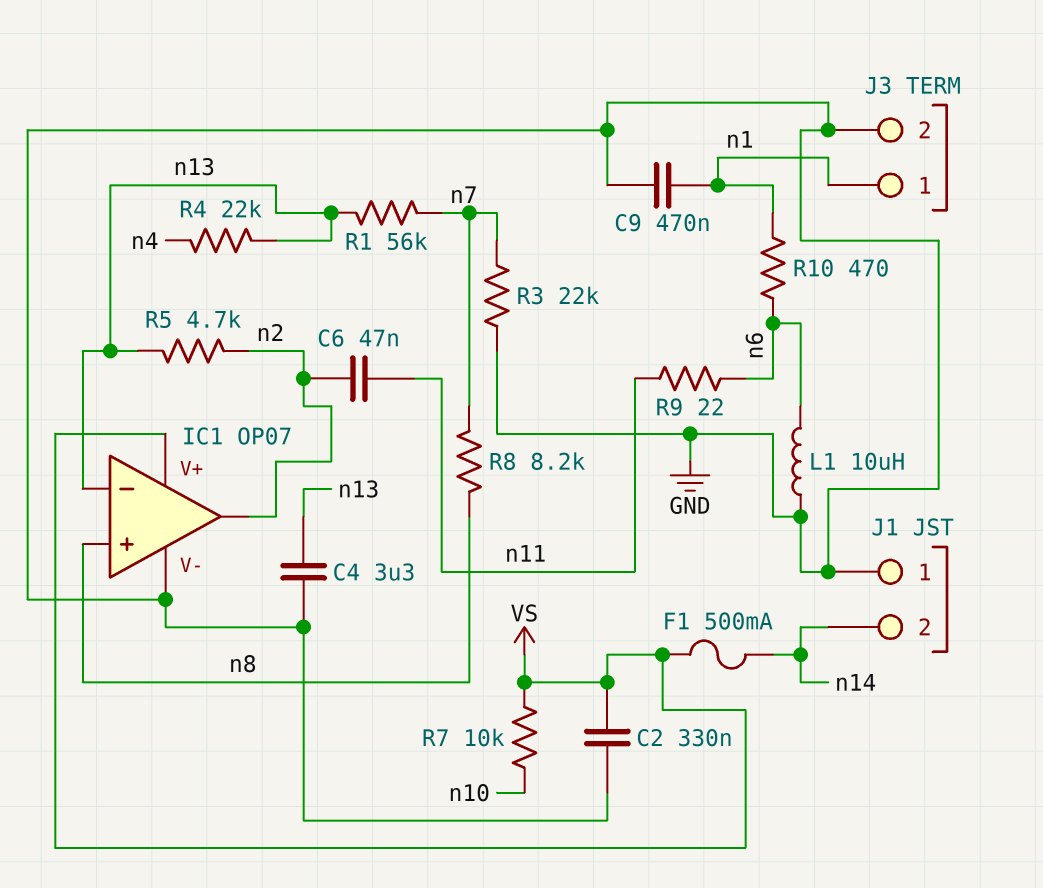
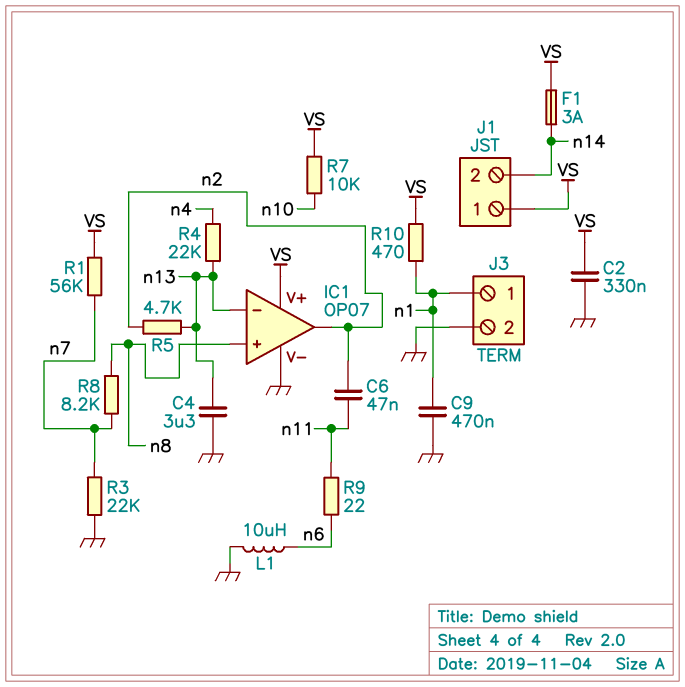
F1: 500mA (VS, n14) -> 3A (VS, n14)
J1 pin 1: GND -> VS
R1: 56k (n7, n13) -> 56k (VS, n7)
R10: 470 (n1, n6) -> 470 (VS, n1)

